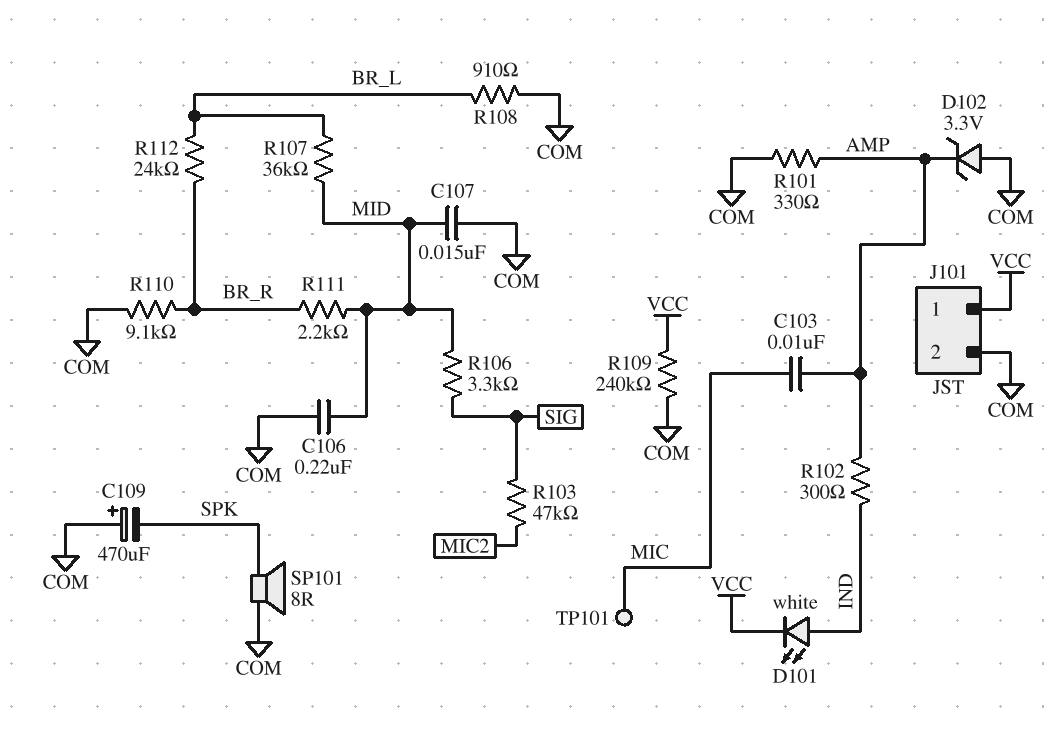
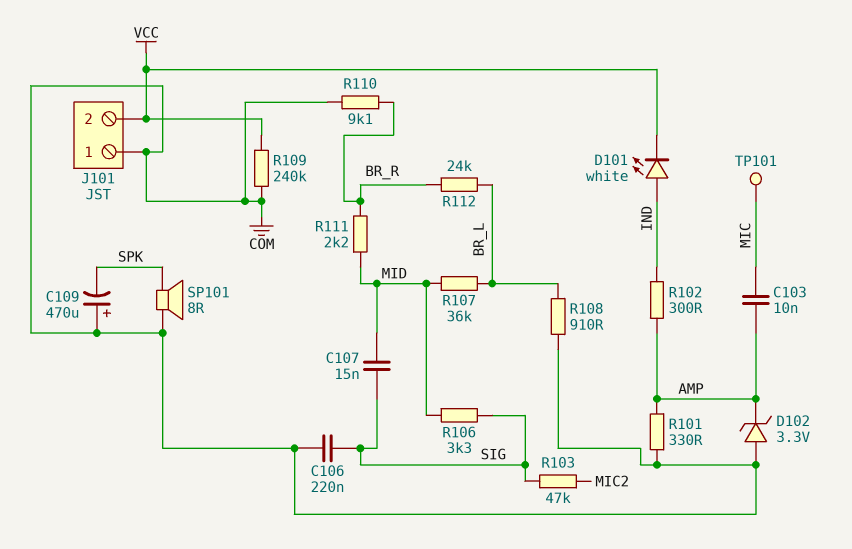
C106: 220nF (COM, MID) -> 220nF (COM, SIG)
C107: 15nF (COM, MID) -> 15nF (MID, SIG)
J101 pin 1: VCC -> COM
J101 pin 2: COM -> VCC

